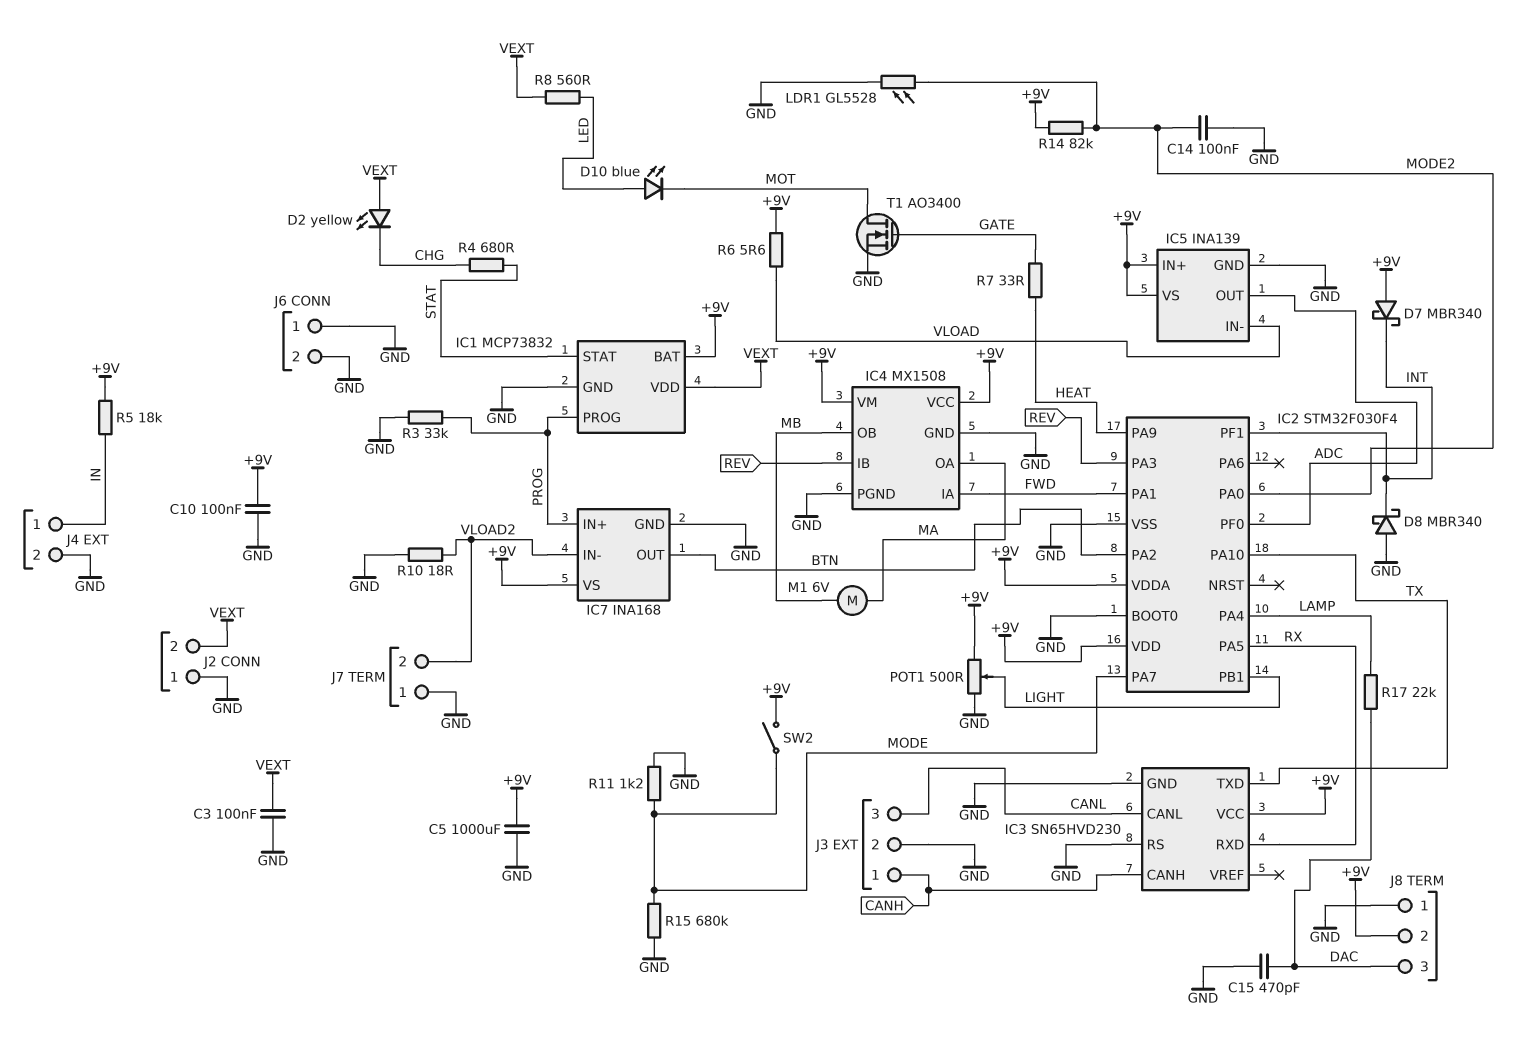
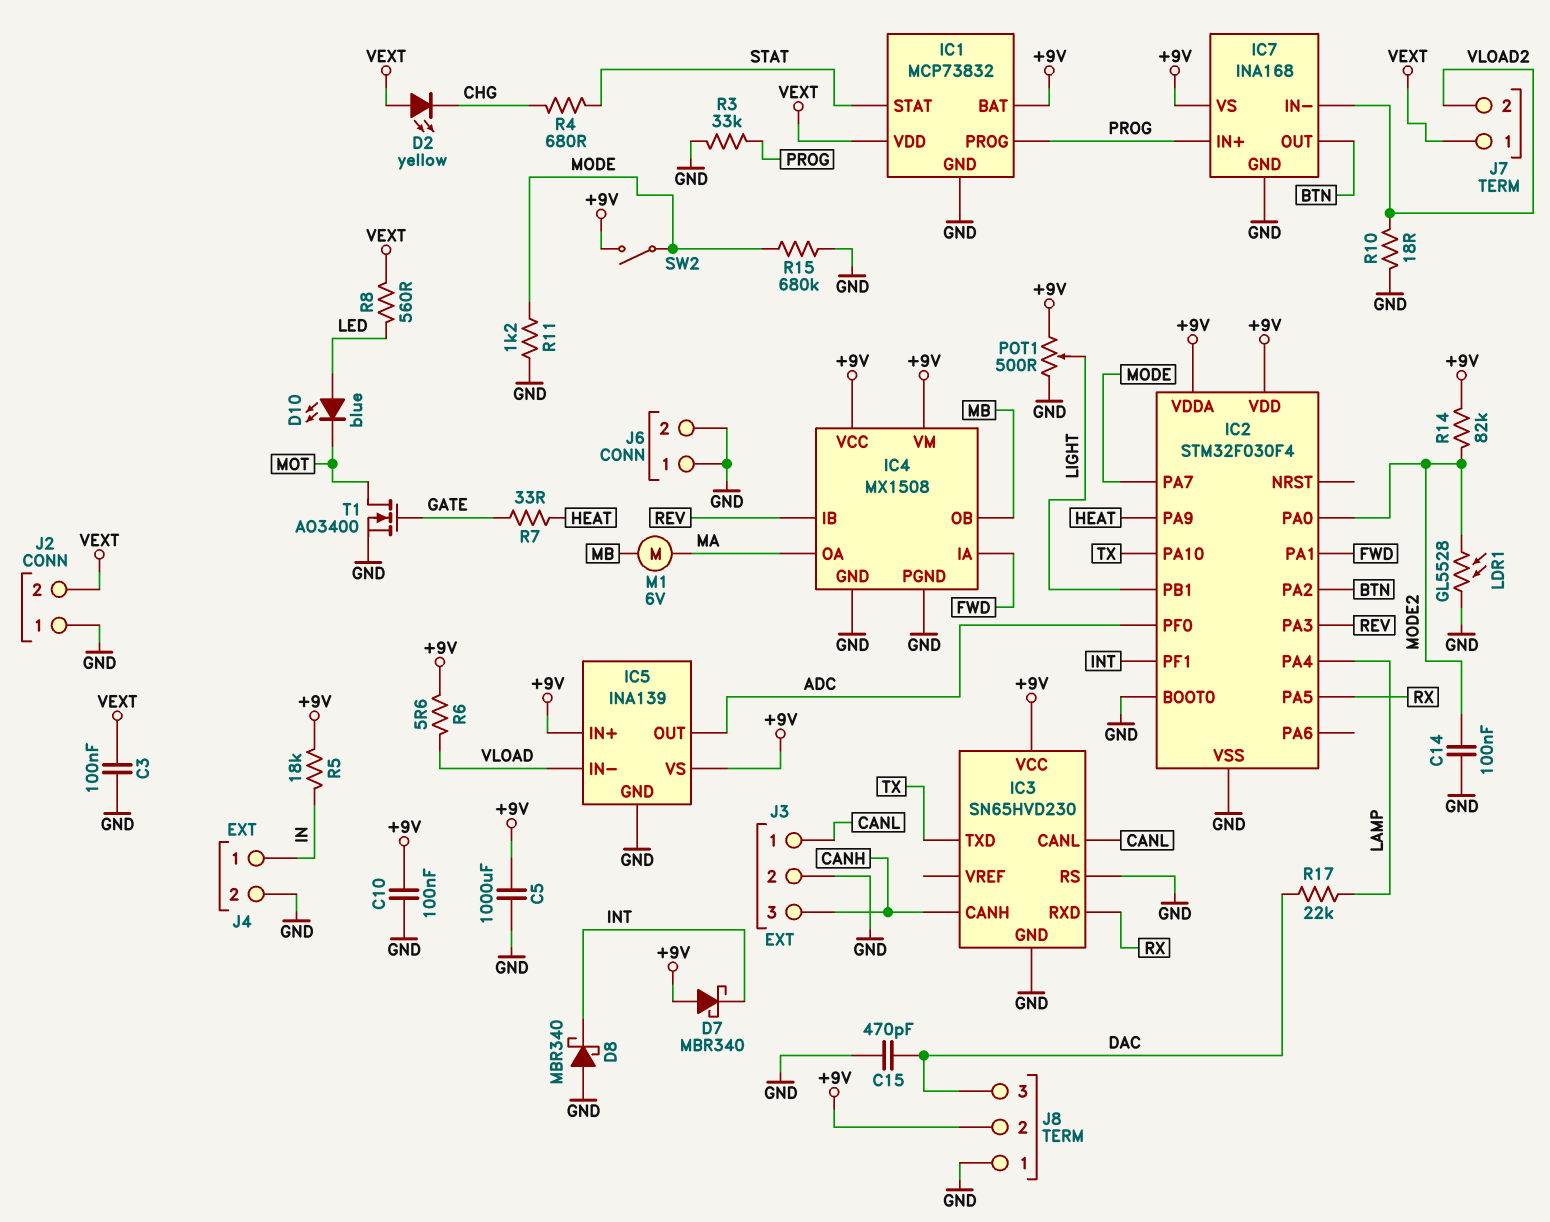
J3 pin 1: CANH -> CANL
J3 pin 3: CANL -> CANH
J7 pin 1: GND -> VEXT

